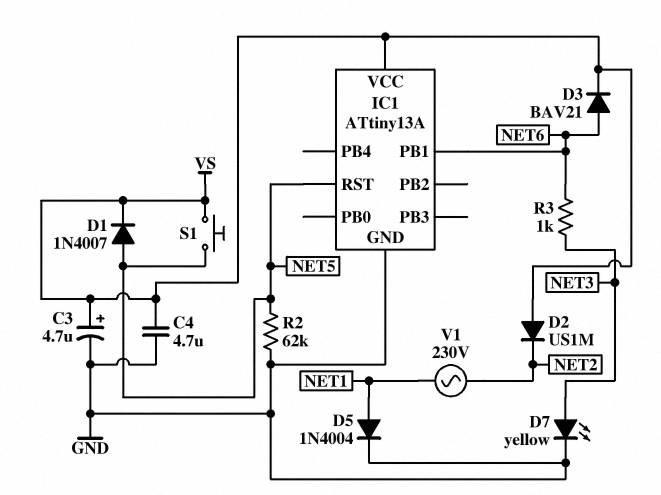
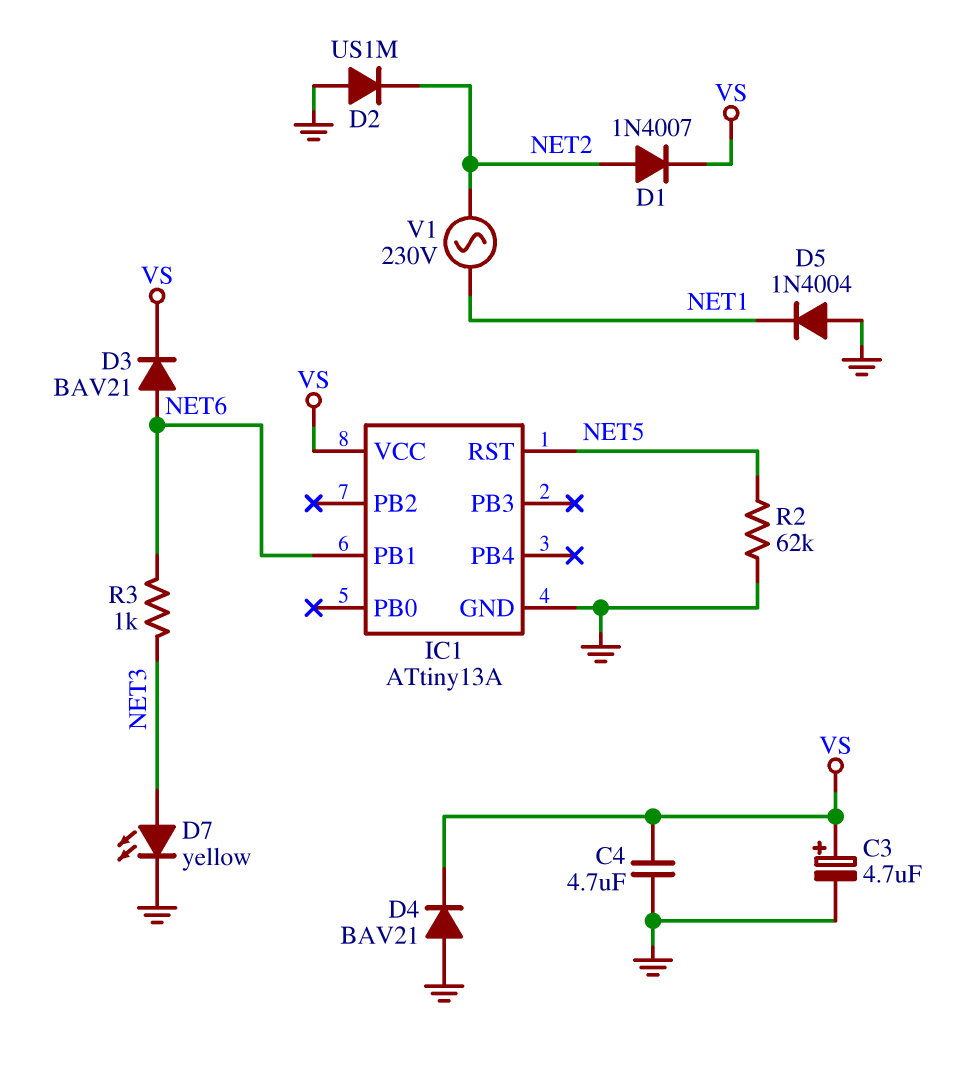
D1: diode 1N4007 (A NET5, K VS) -> diode 1N4007 (A NET2, K VS)
D2: diode US1M (A VS, K NET2) -> diode US1M (A GND, K NET2)
D4: none -> diode BAV21 (A GND, K VS)
D5: diode 1N4004 (A NET1, K GND) -> diode 1N4004 (A GND, K NET1)
S1: button (NET5, VS) -> none

